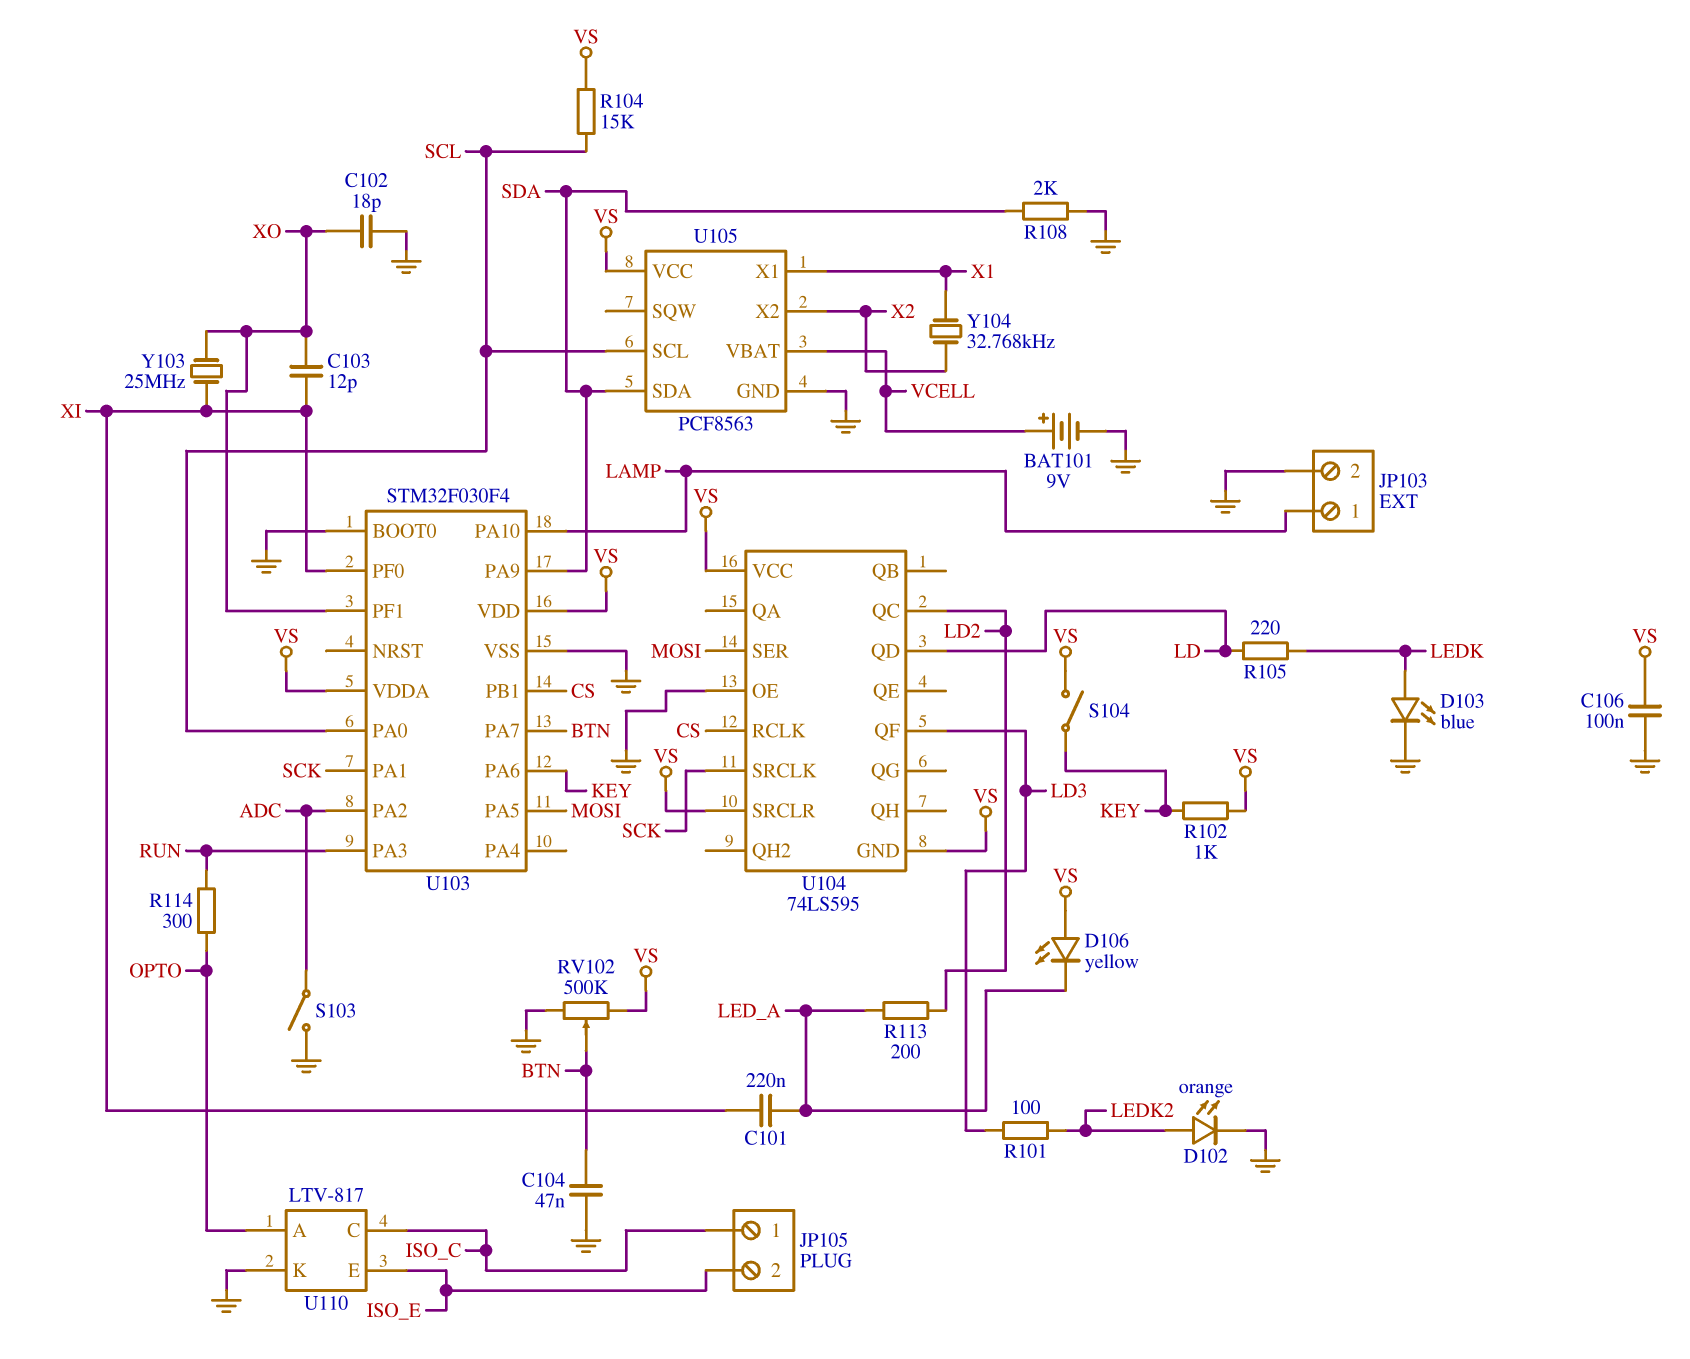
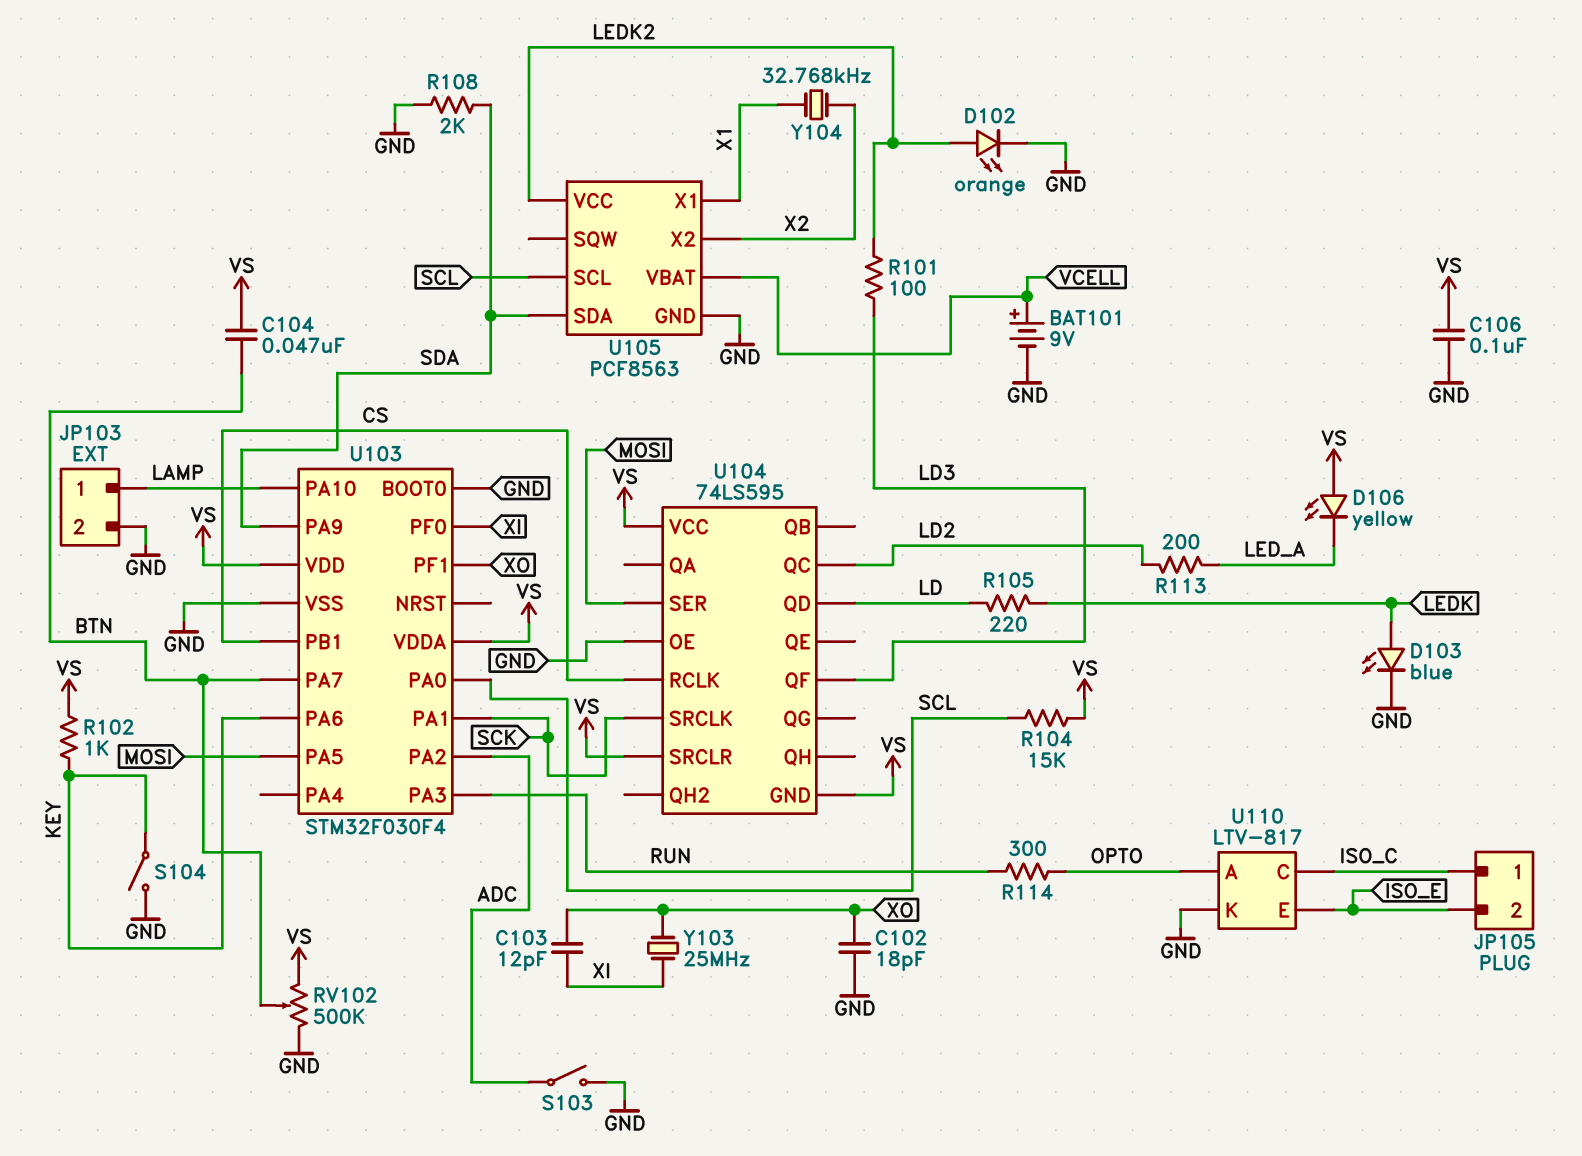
C101: 220nF (LED_A, XI) -> none
C104: 47nF (BTN, GND) -> 47nF (BTN, VS)
S104: switch (KEY, VS) -> switch (GND, KEY)
U105 pin VCC: VS -> LEDK2

